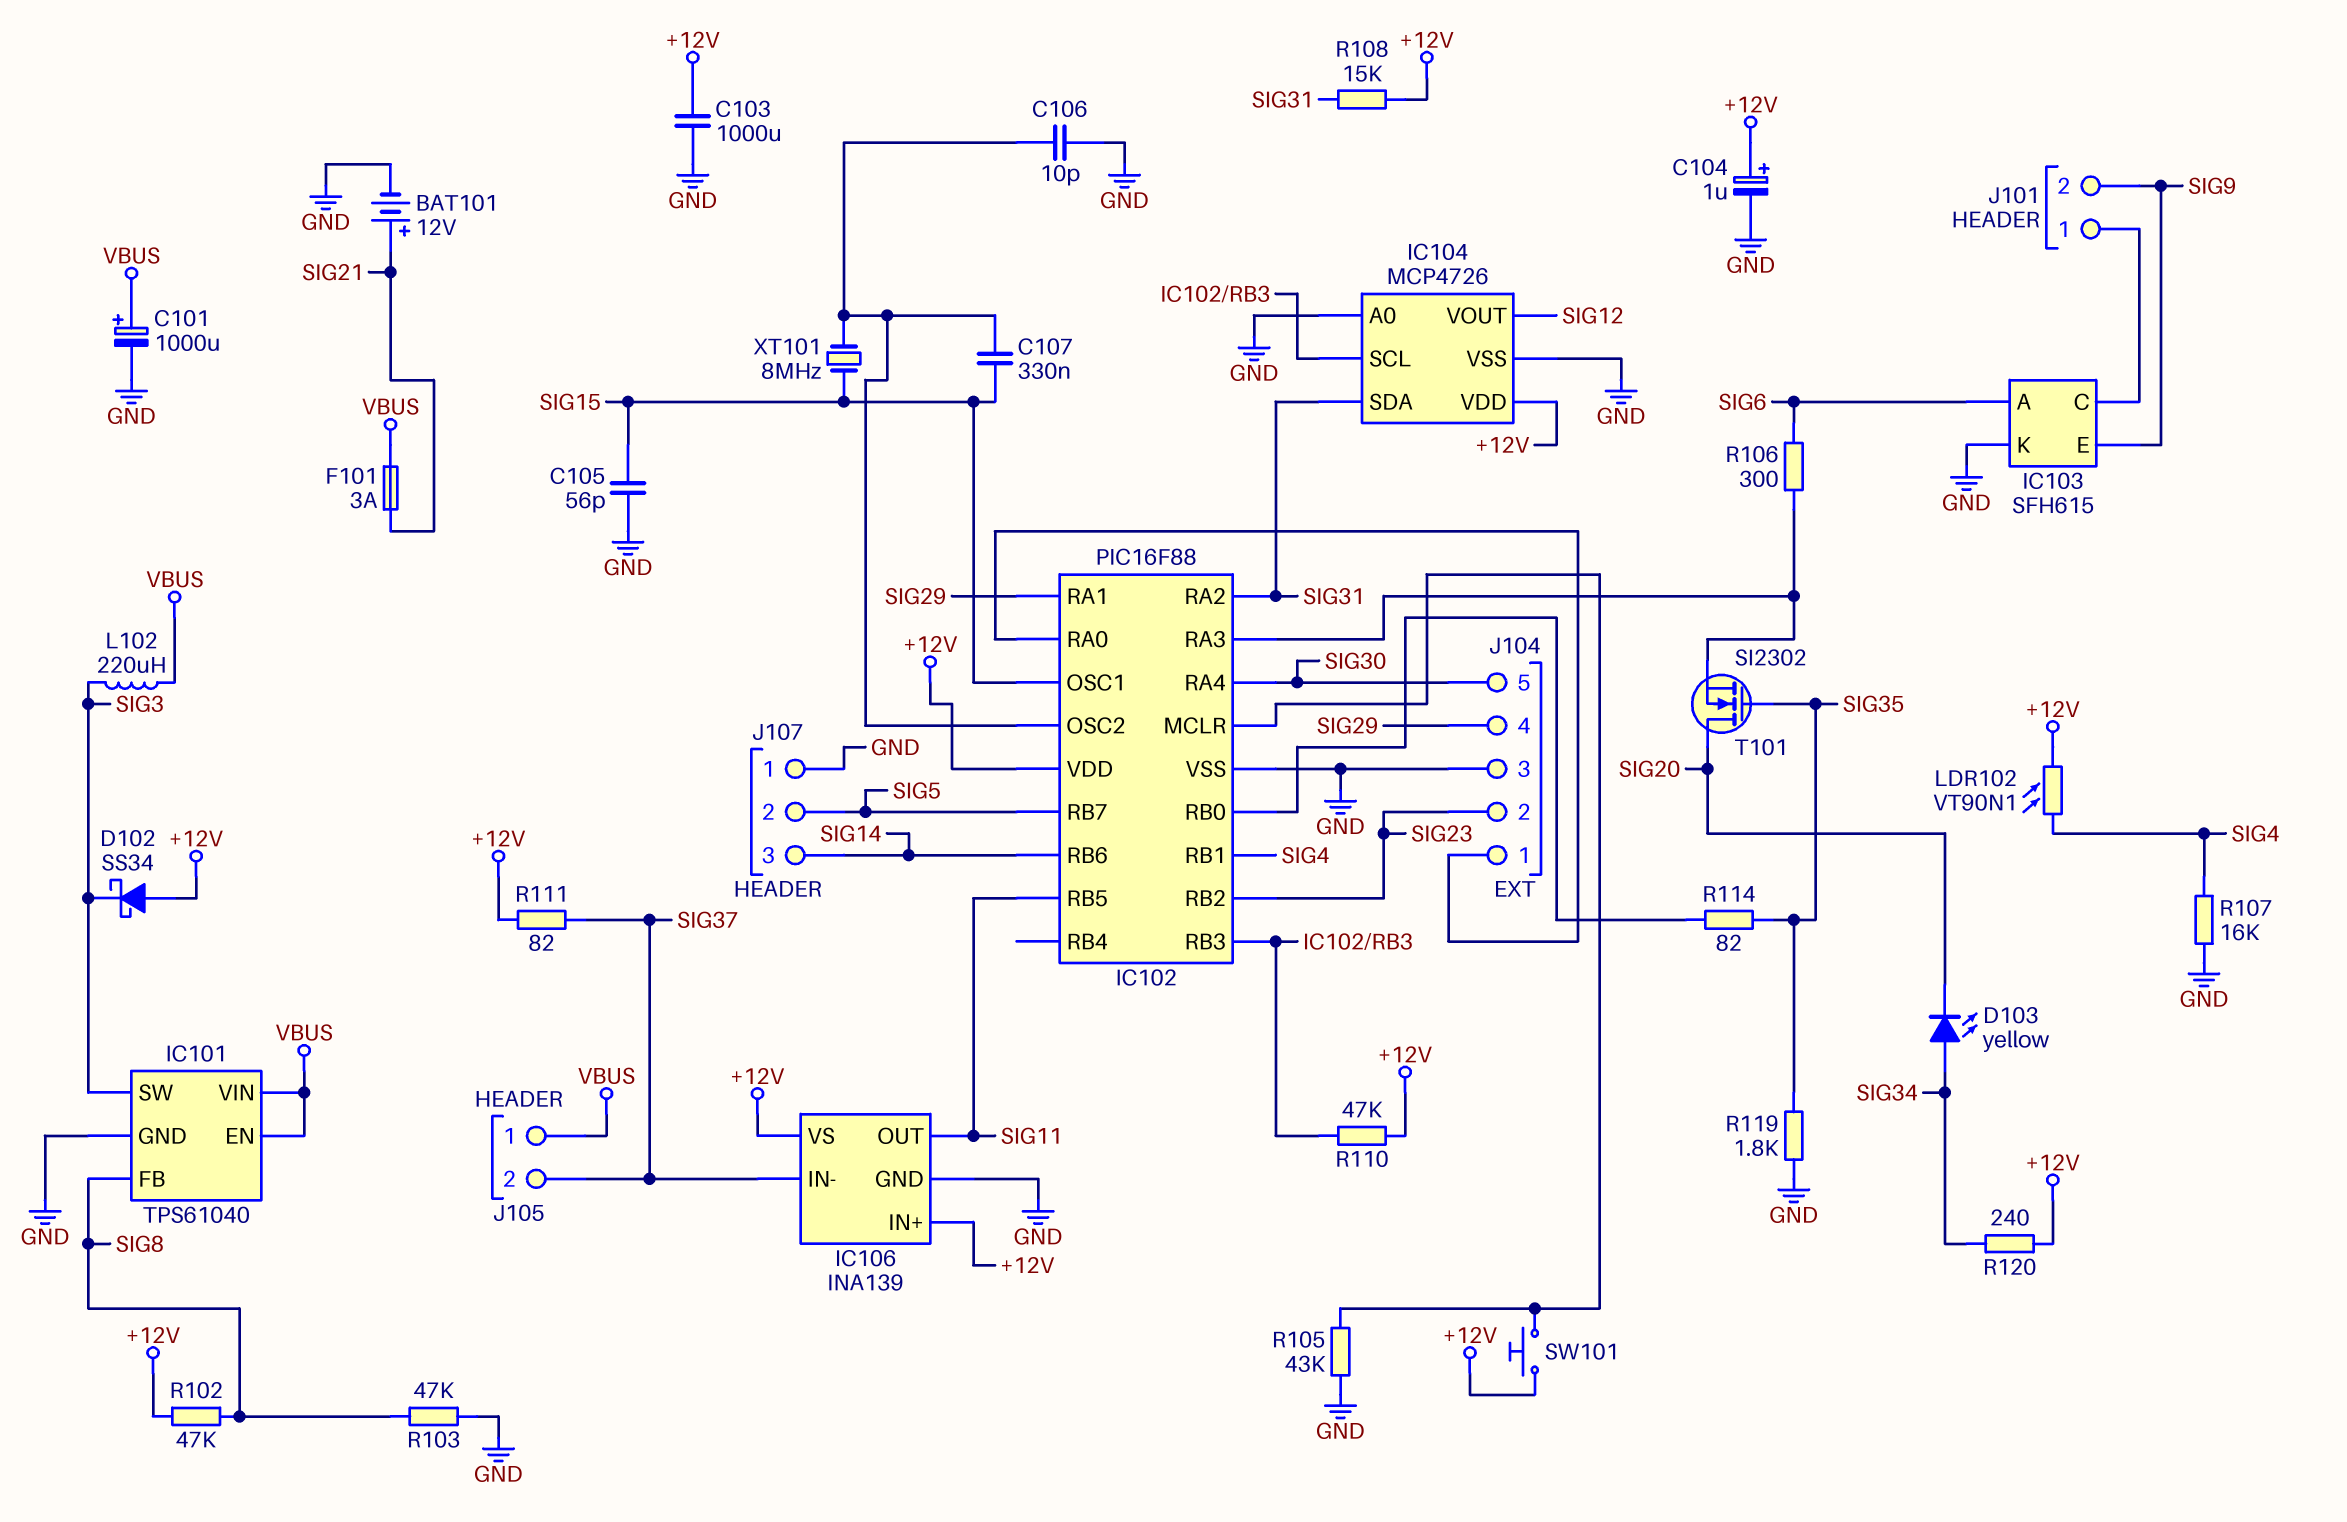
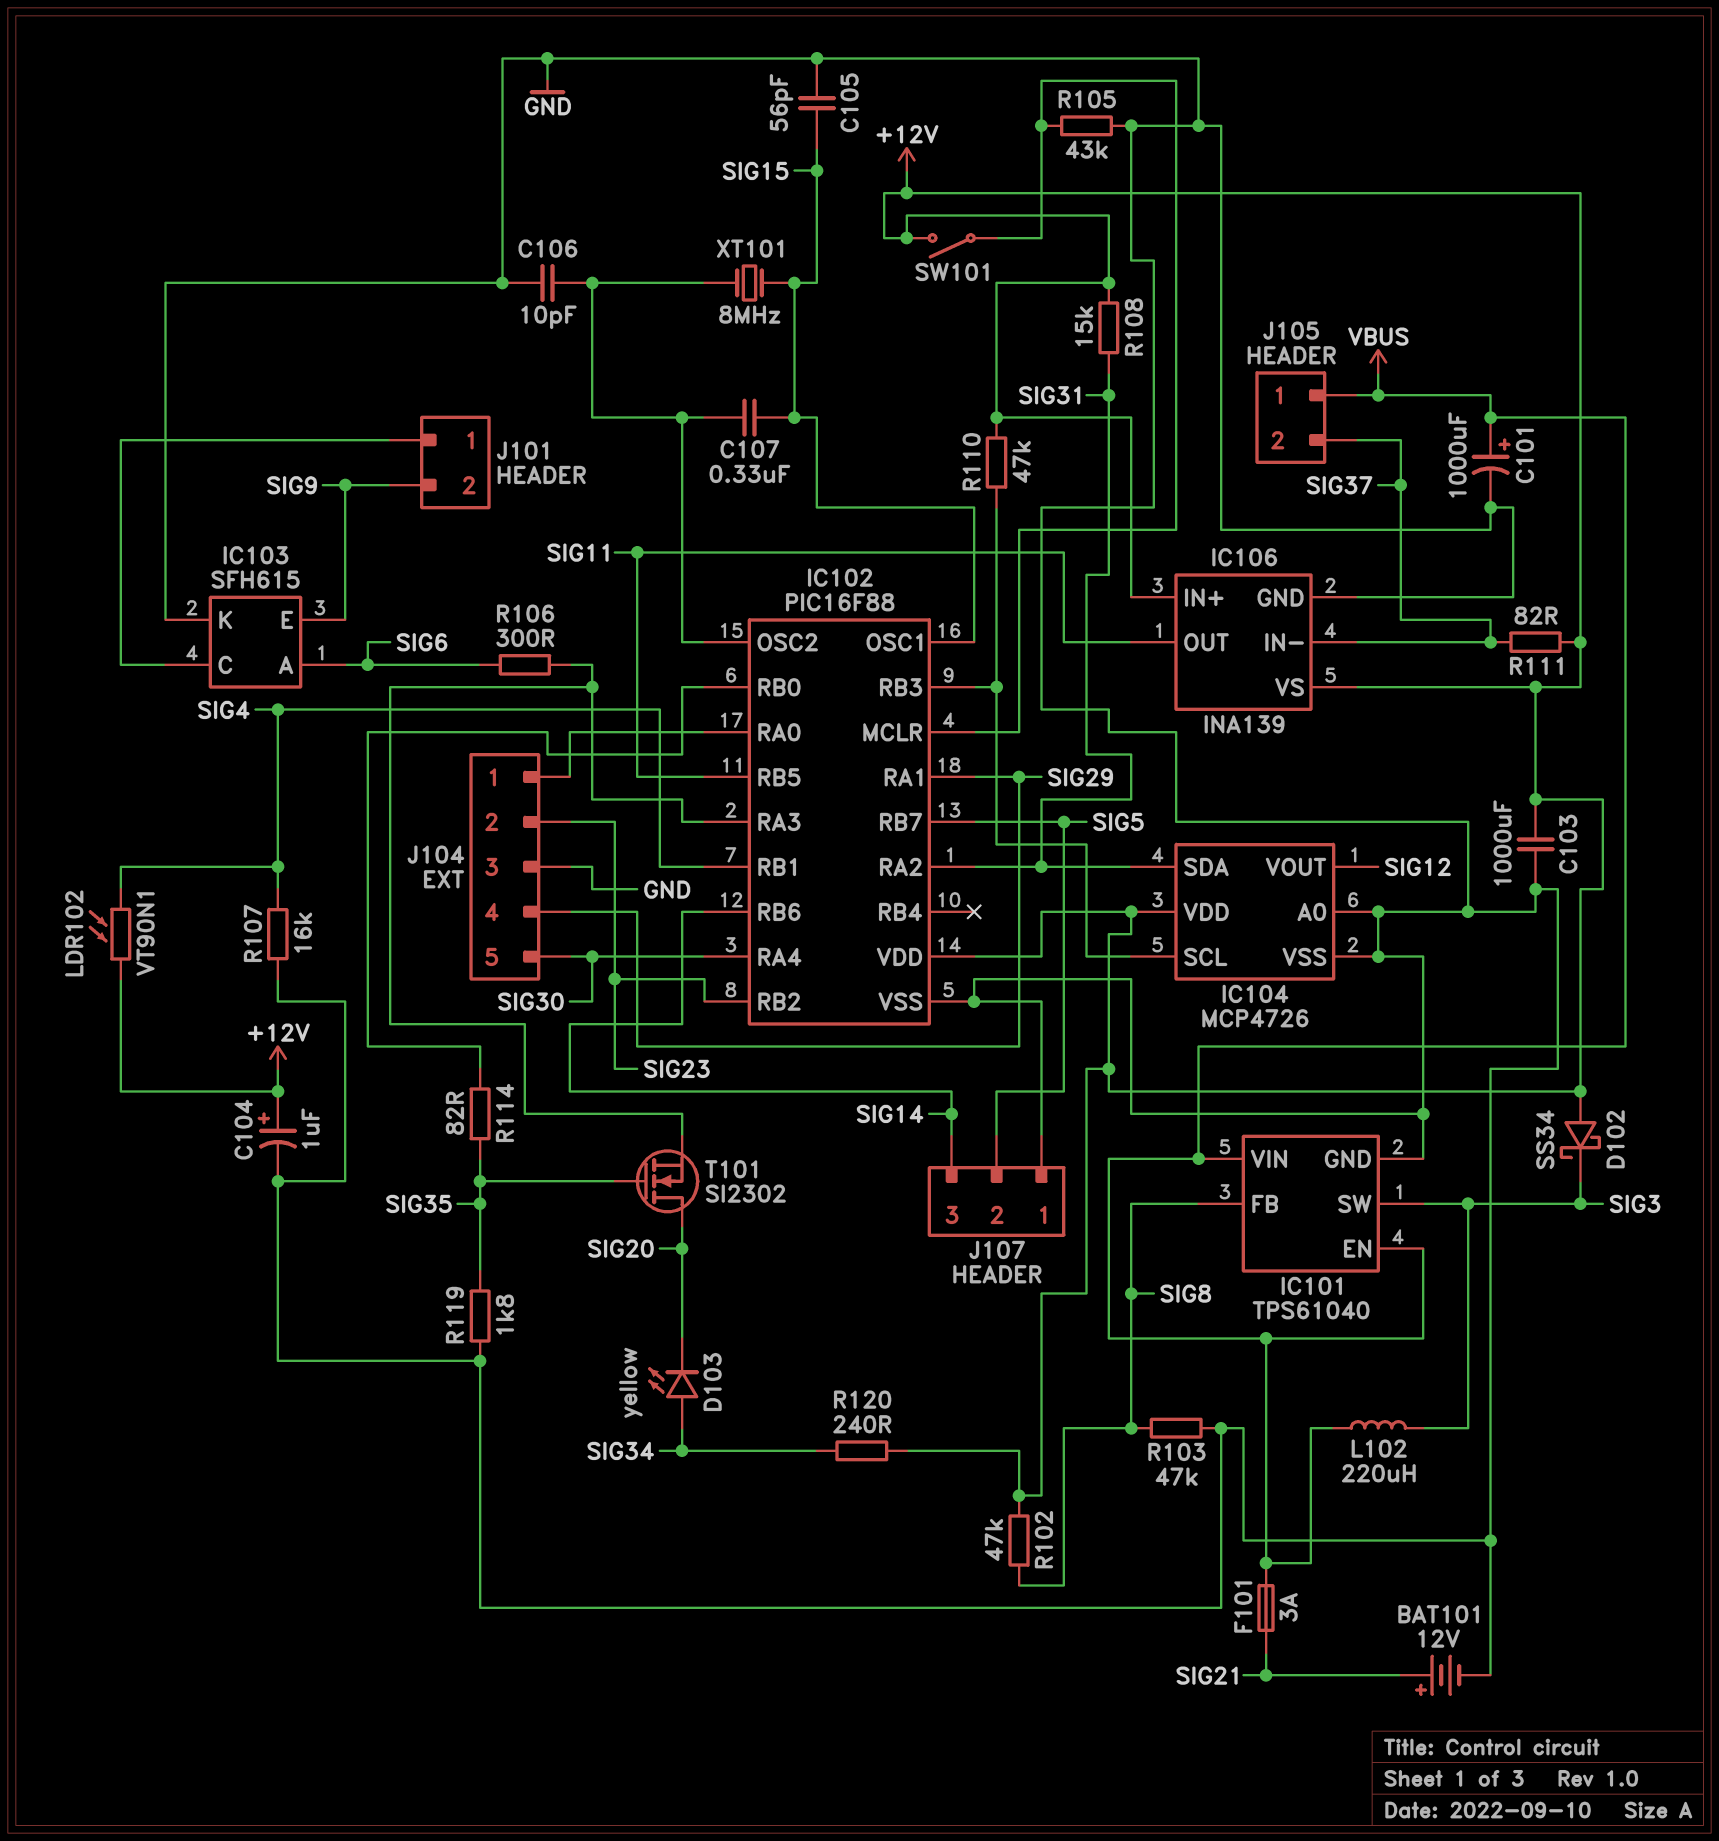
SW101: button (+12V, IC102/MCLR) -> switch (+12V, IC102/MCLR)

